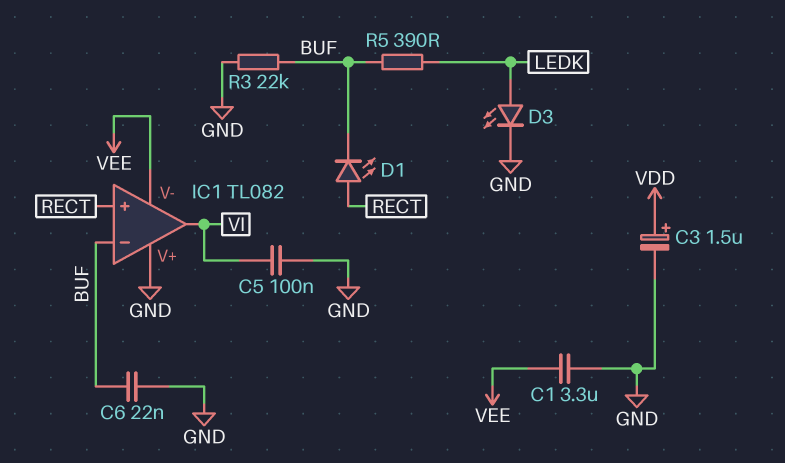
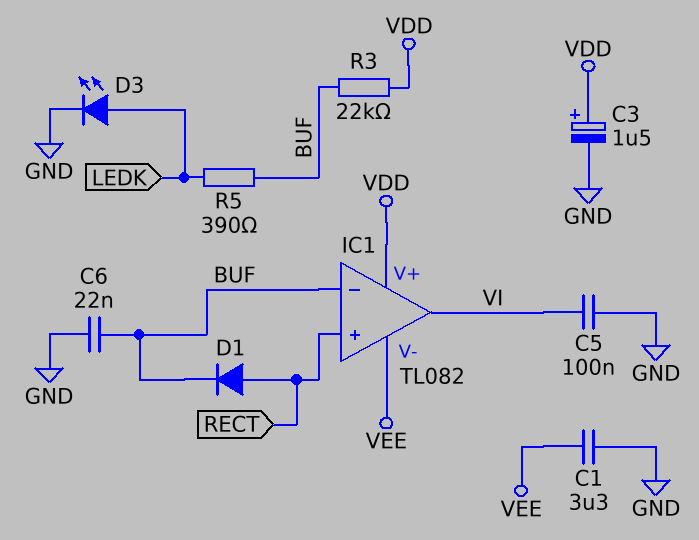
D1: LED (A RECT, K BUF) -> diode (A RECT, K BUF)
IC1 pin V+: GND -> VDD
R3: 22k (BUF, GND) -> 22k (BUF, VDD)

